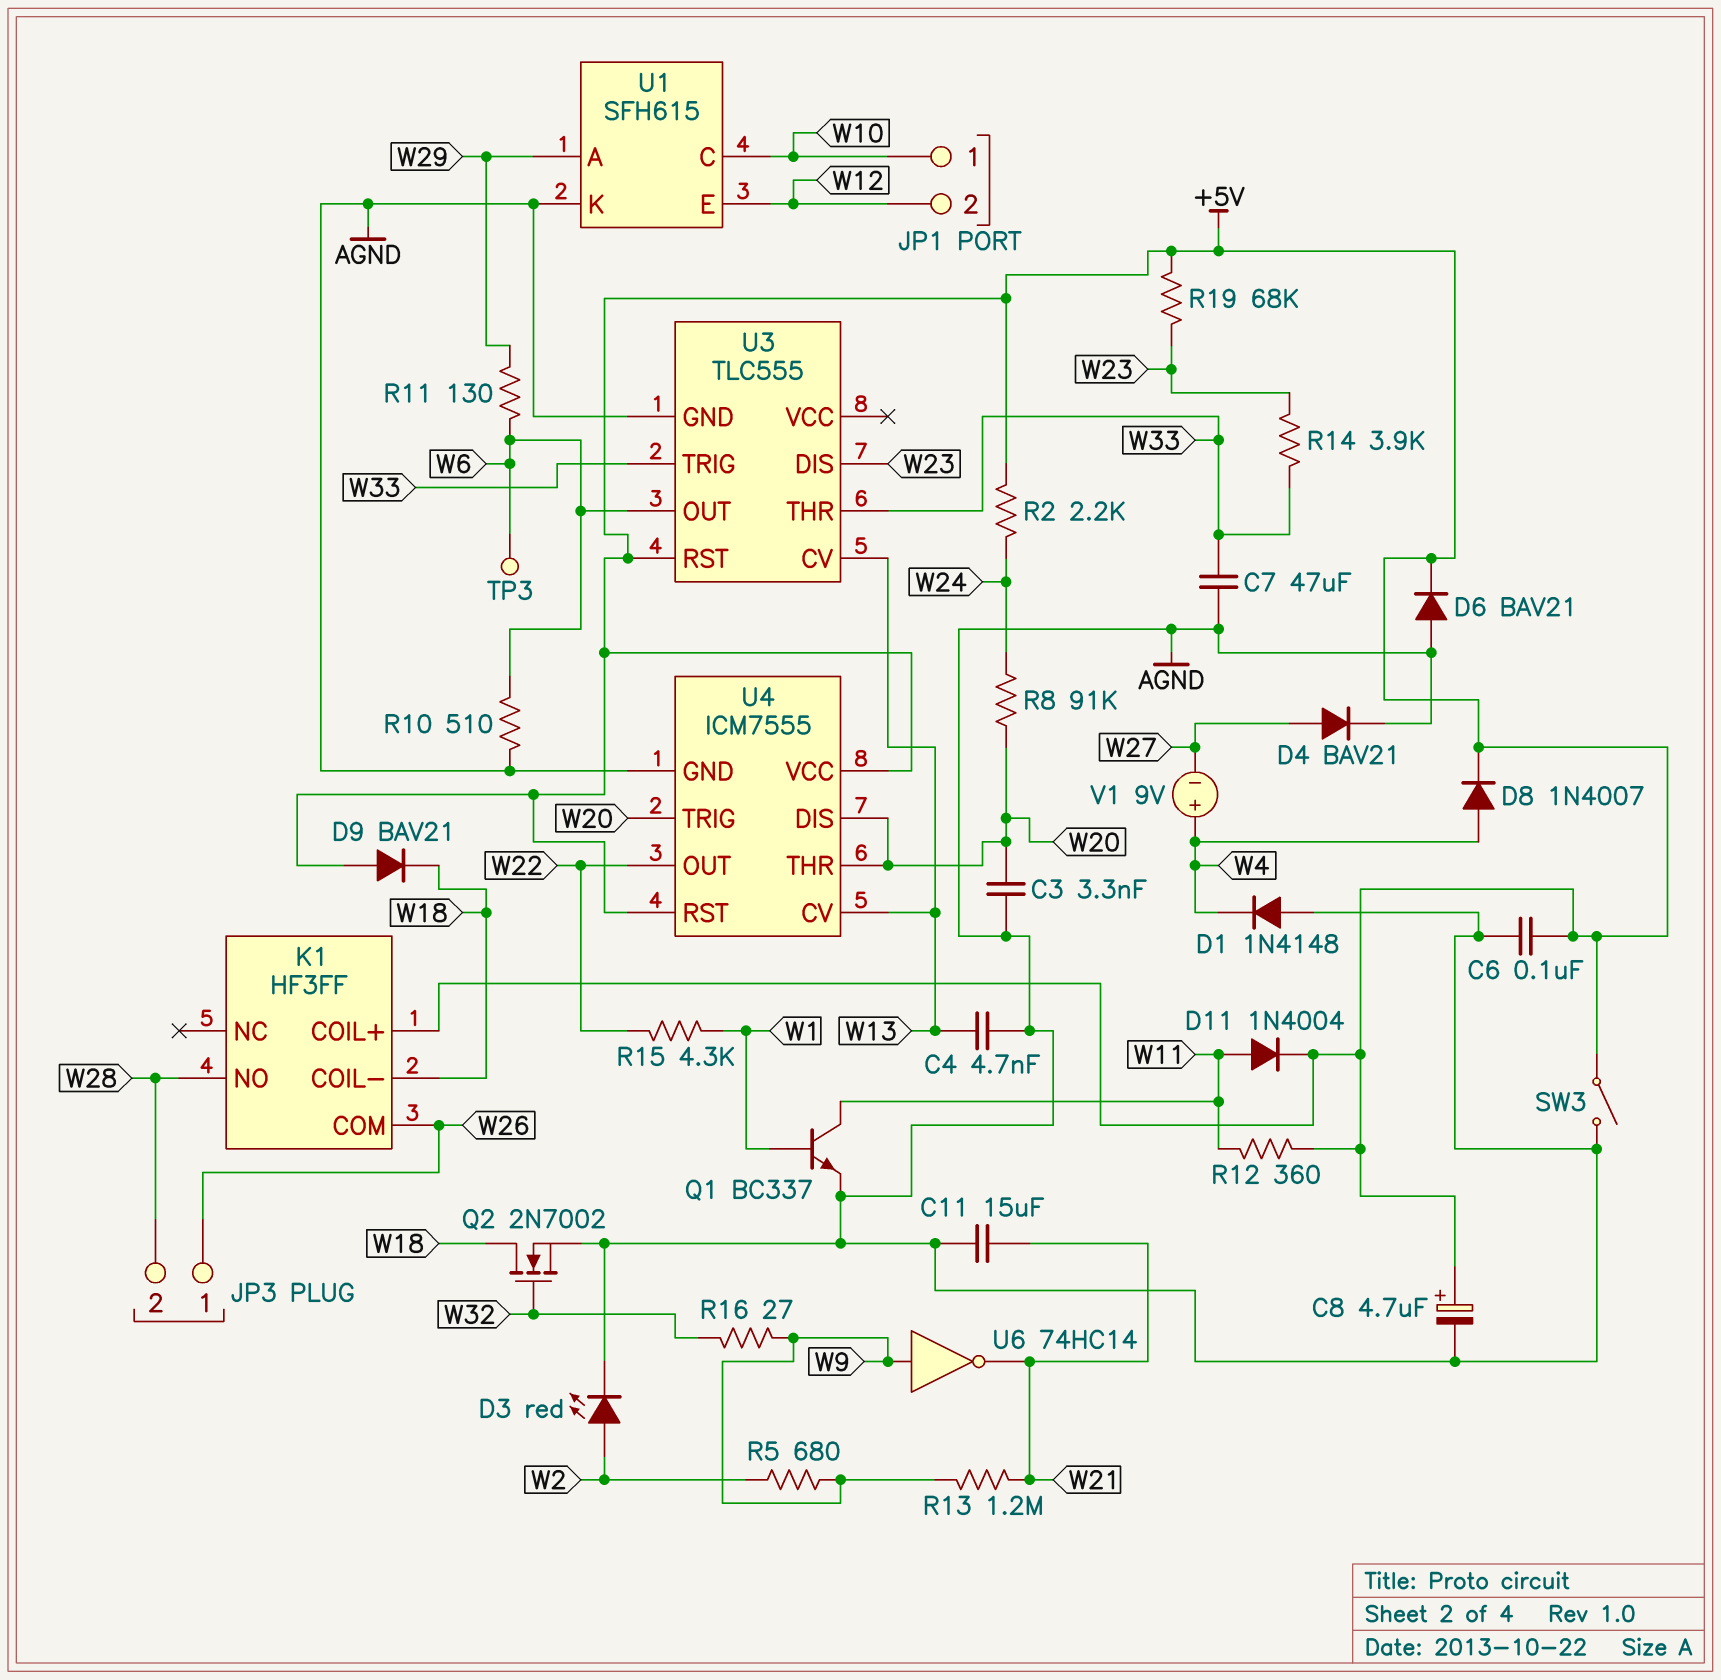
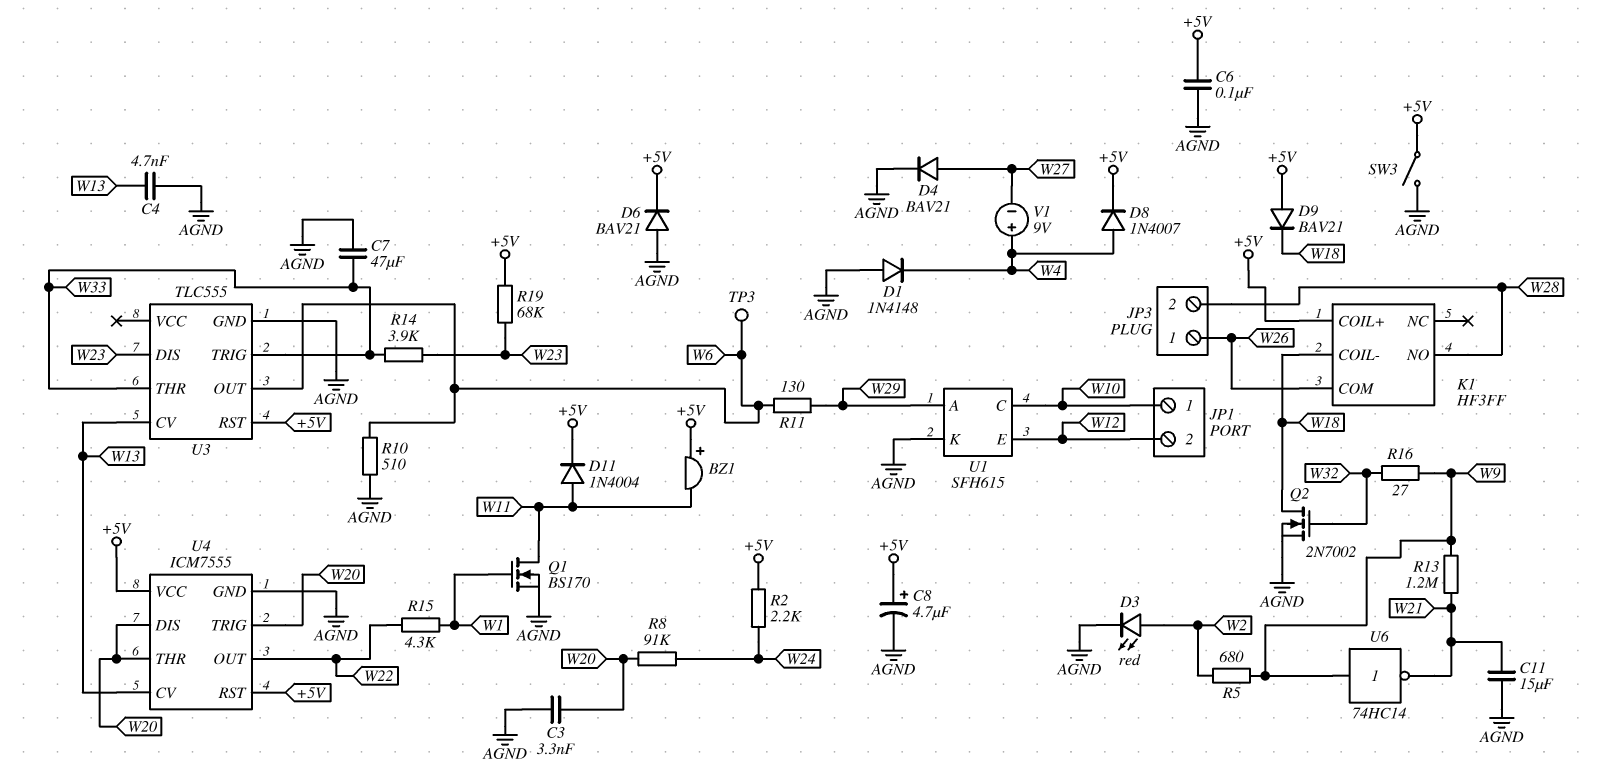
BZ1: none -> buzzer (plus +5V, minus W11)
Q1: NPN BC337 (B W1, C W11, E AGND) -> NMOS BS170 (G W1, D W11, S AGND)
R12: 360 (+5V, W11) -> none

